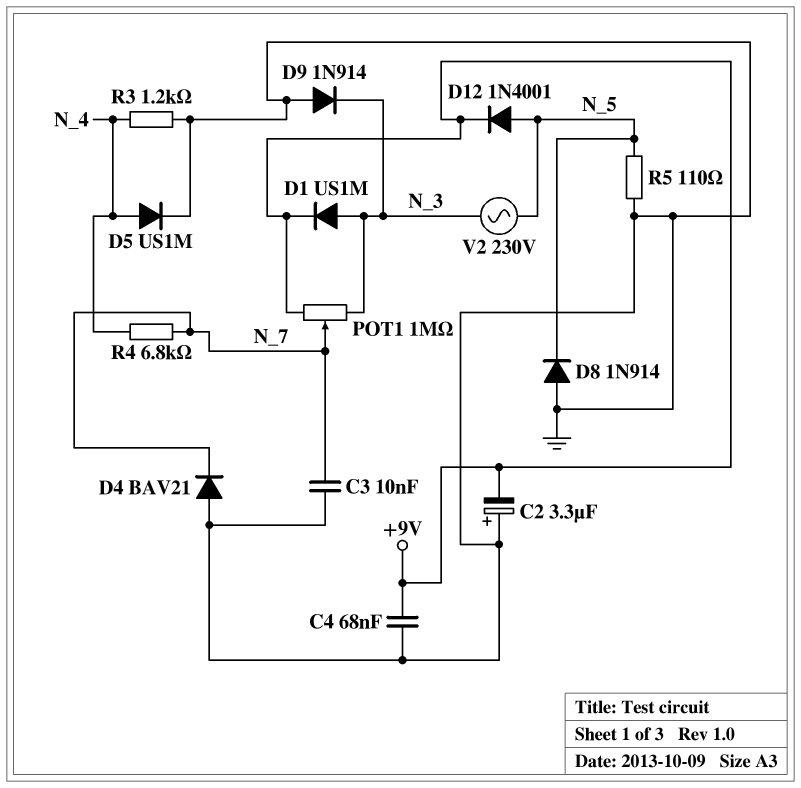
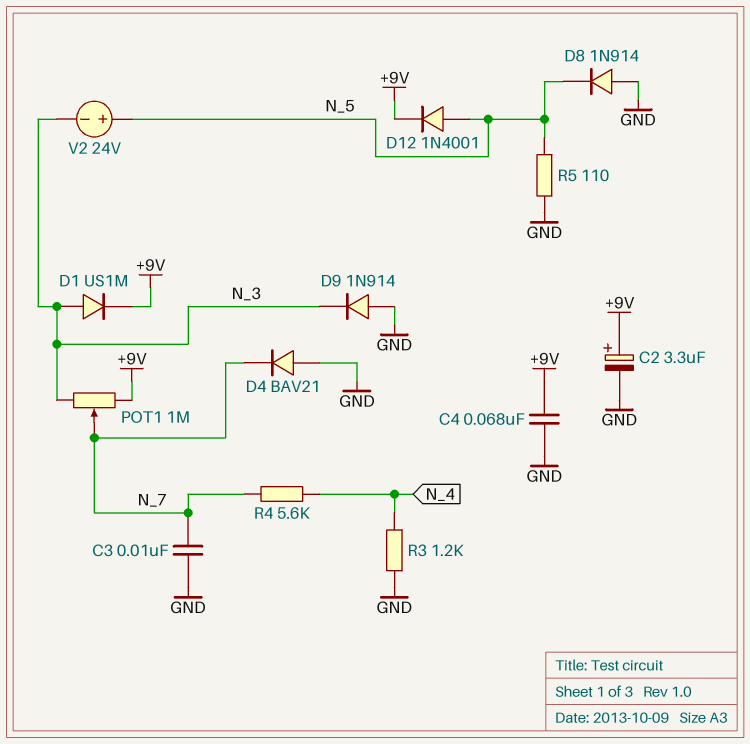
C2: 3.3uF (plus GND, minus +9V) -> 3.3uF (plus +9V, minus GND)
D5: diode US1M (A N_4, K GND) -> none
R4: 6.8k (N_4, N_7) -> 5.6k (N_4, N_7)
V2: AC 230V (N_3, N_5) -> 24V (plus N_5, minus N_3)

